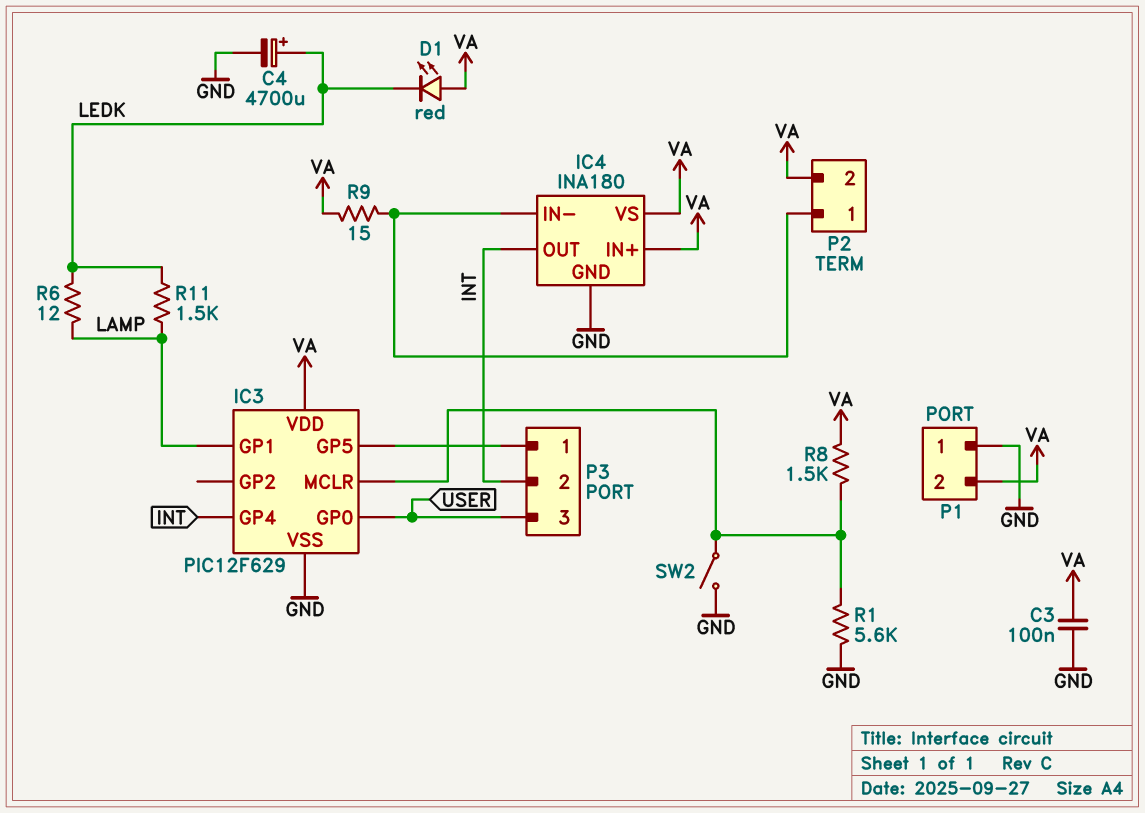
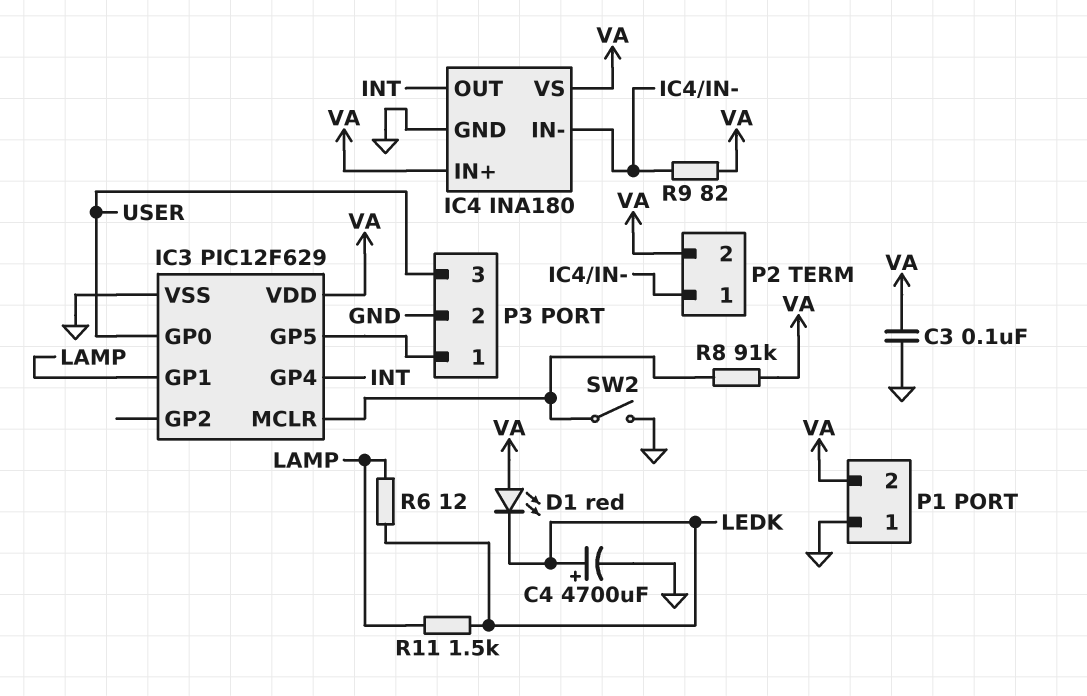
P3 pin 2: INT -> GND
R1: 5.6k (GND, IC3/MCLR) -> none
R8: 1.5k (IC3/MCLR, VA) -> 91k (IC3/MCLR, VA)
R9: 15 (IC4/IN-, VA) -> 82 (IC4/IN-, VA)

